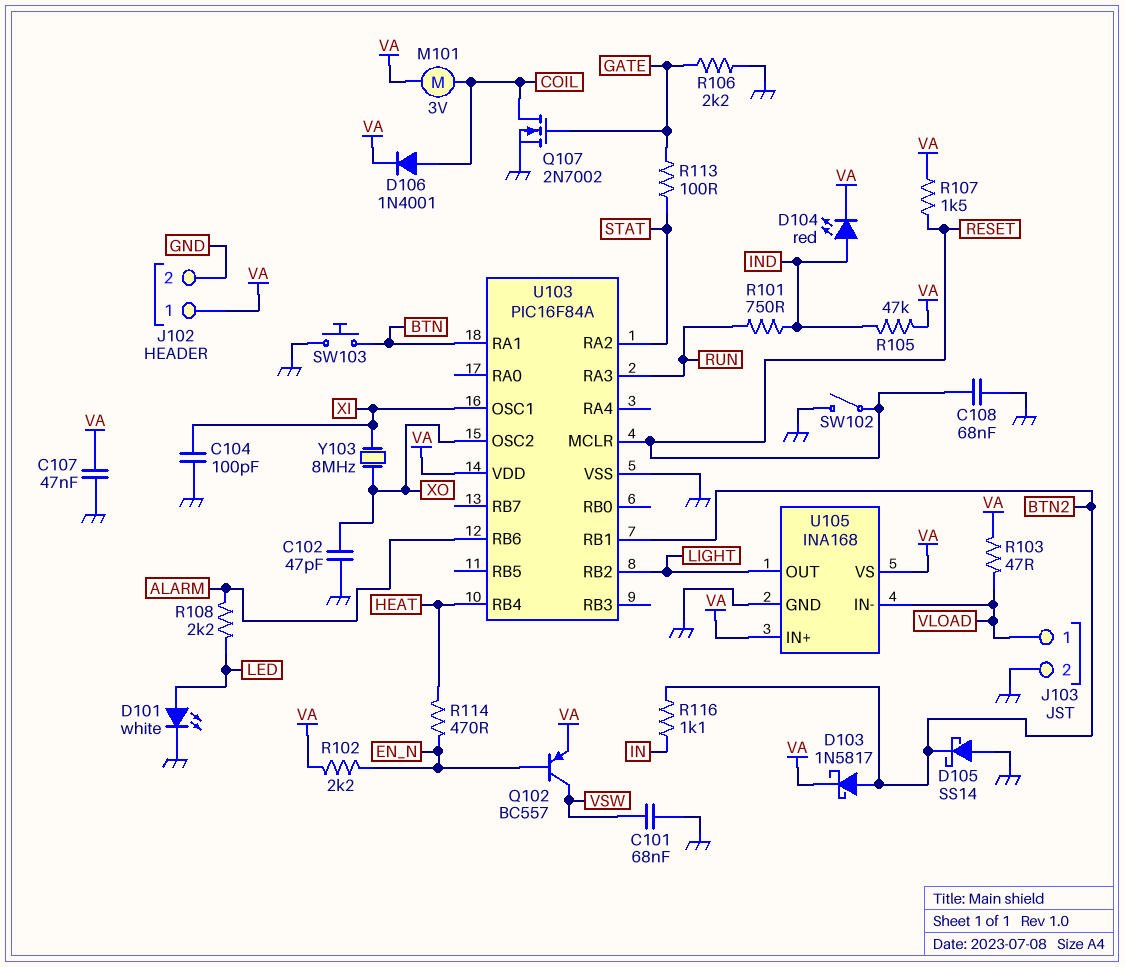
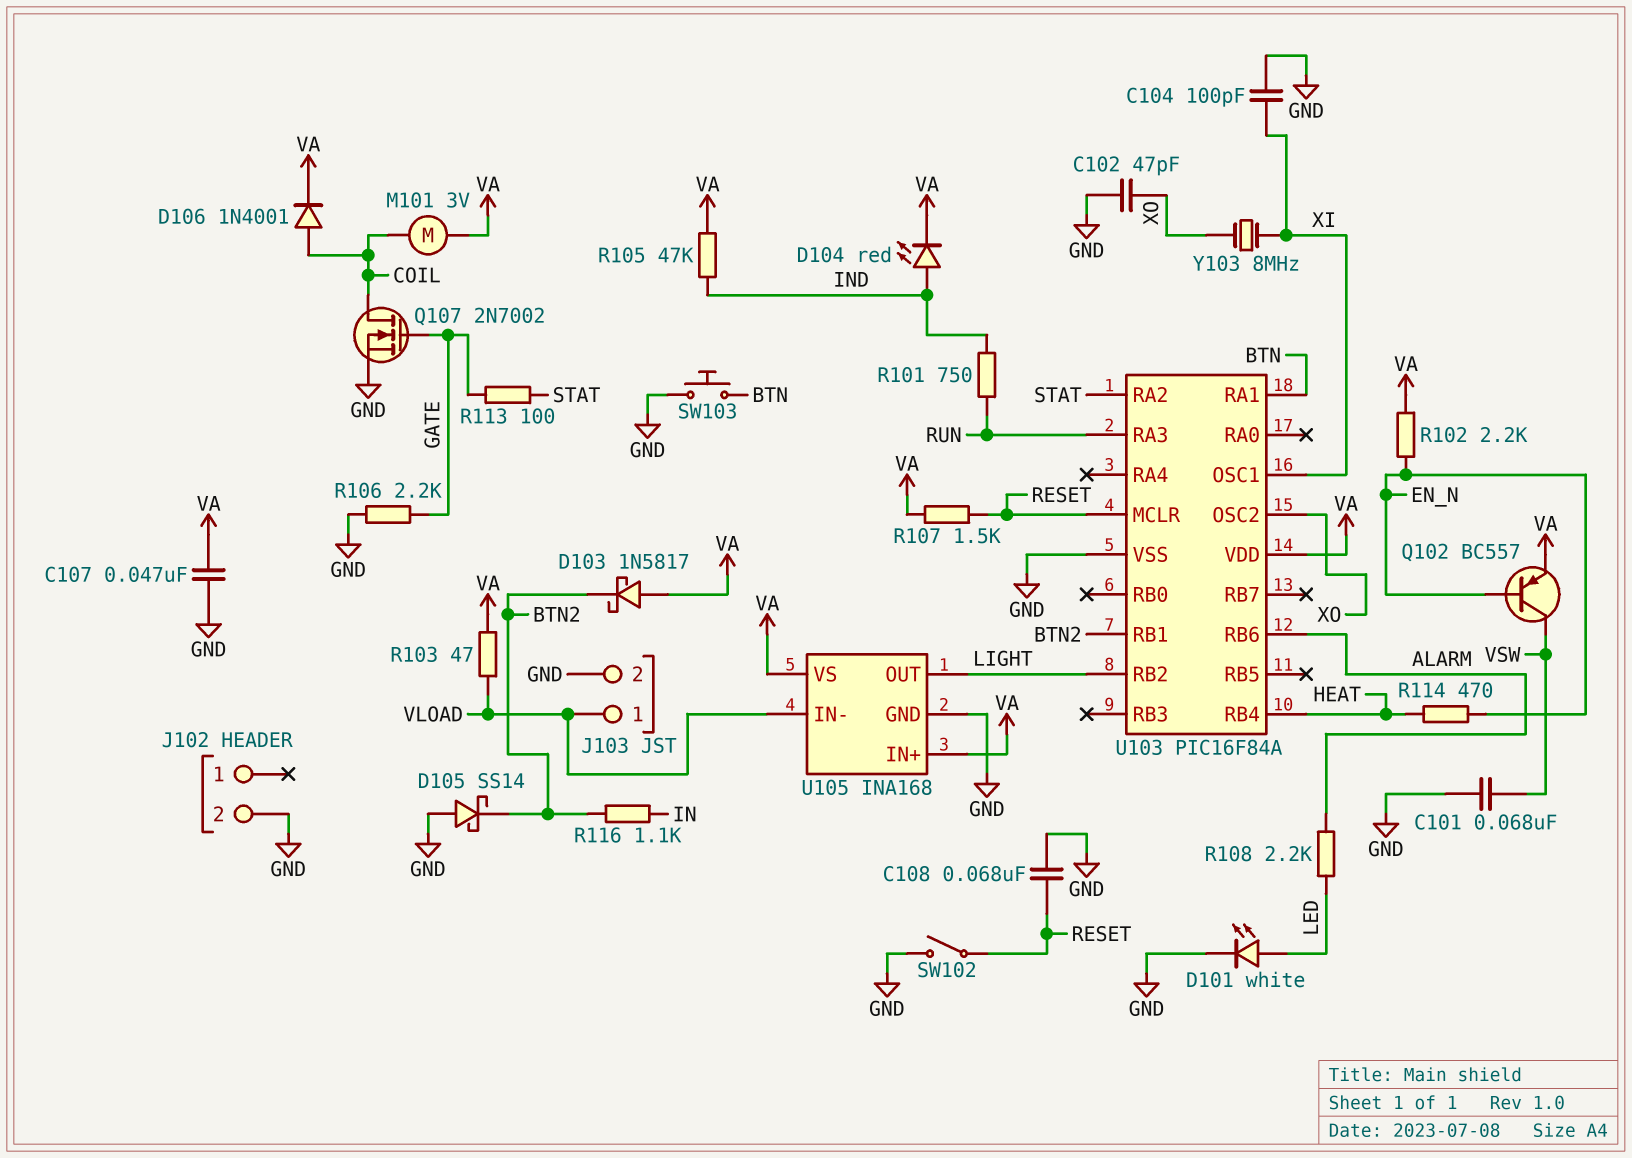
D103: schottky 1N5817 (A BTN2, K VA) -> schottky 1N5817 (A VA, K BTN2)
J102 pin 1: VA -> none

